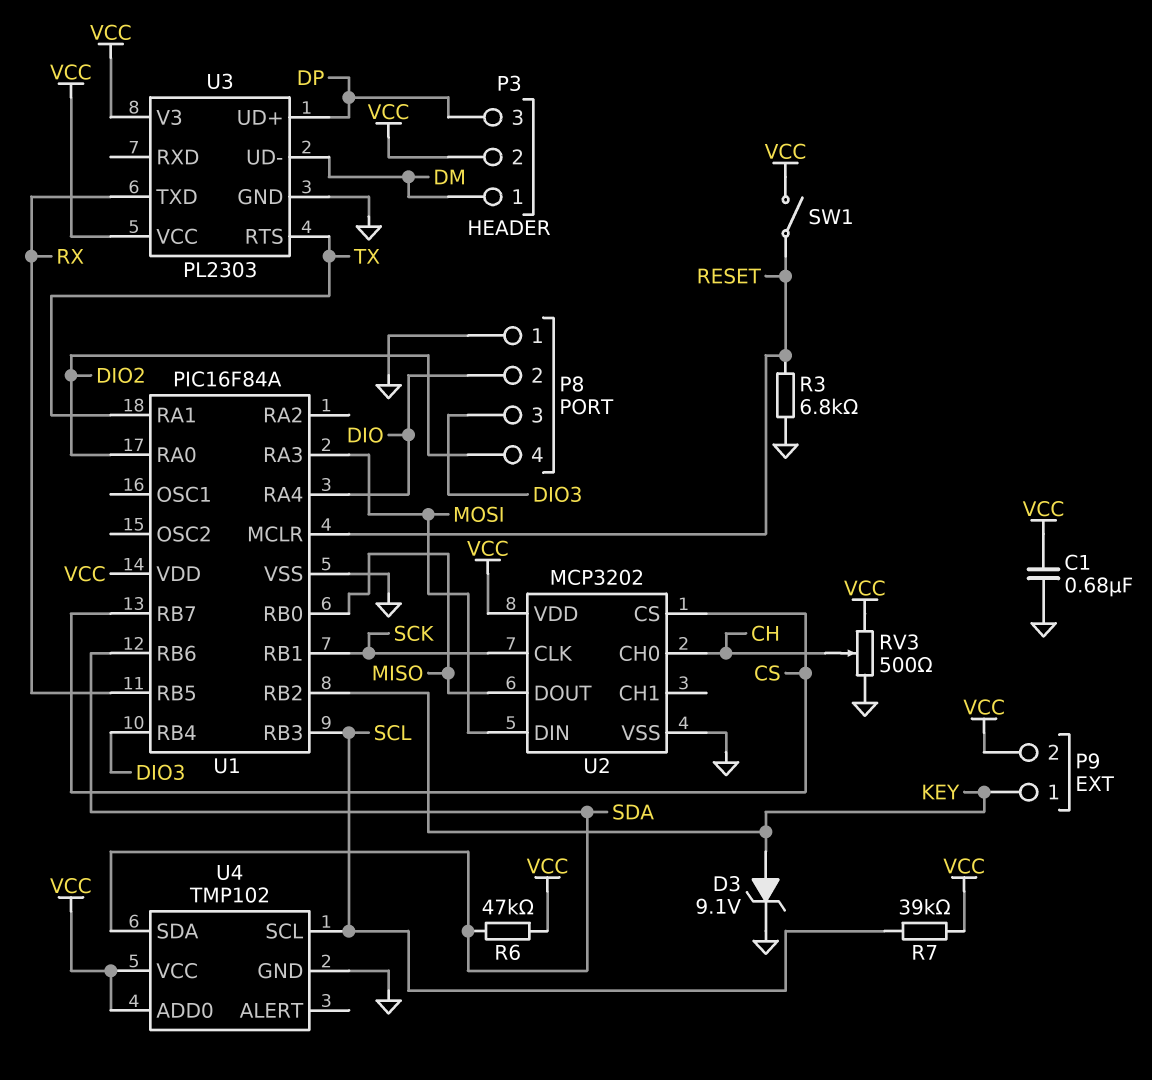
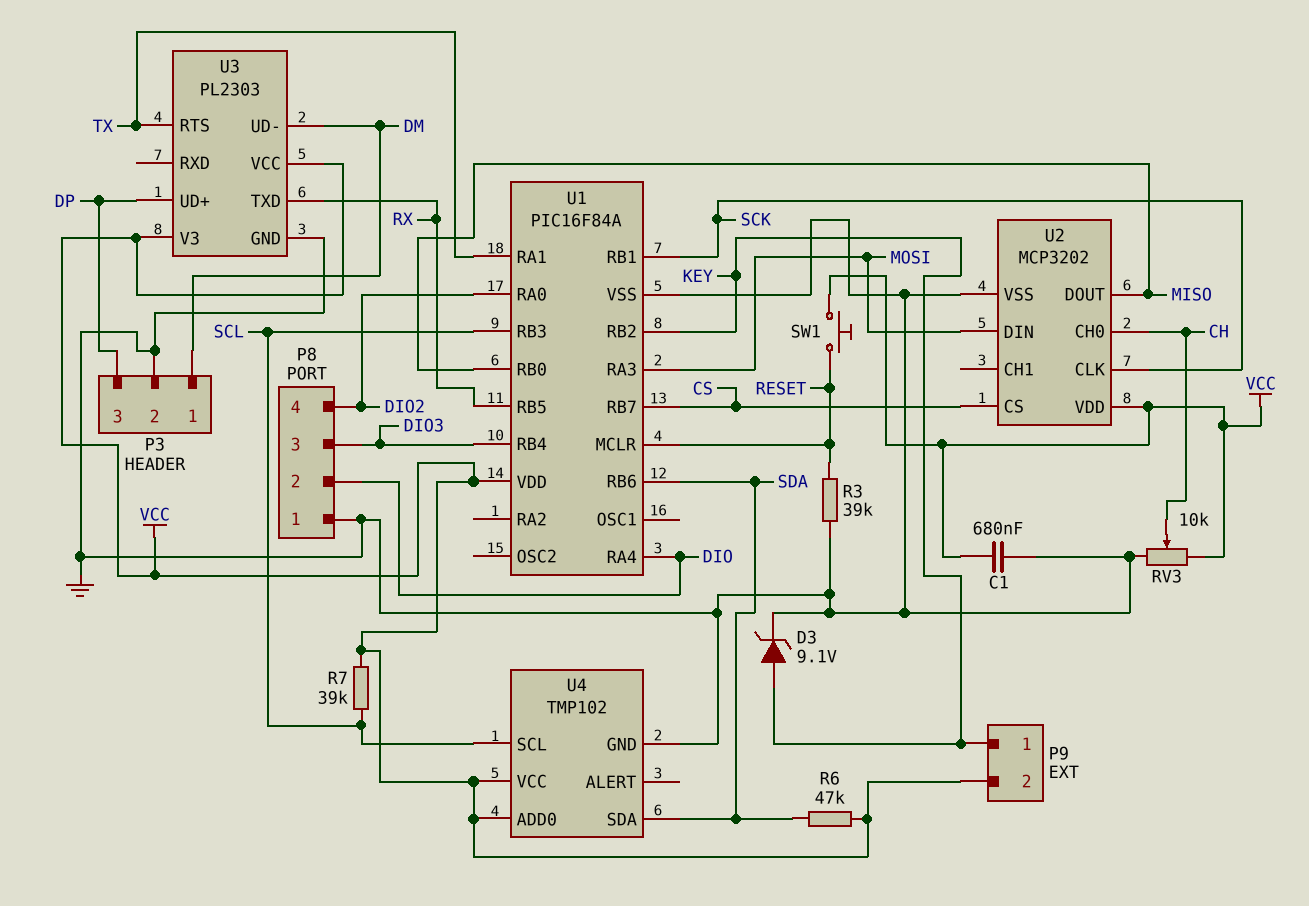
P3 pin 2: VCC -> GND
R3: 6.8k (GND, RESET) -> 39k (GND, RESET)
RV3: 500 (GND, VCC, wiper CH) -> 10k (GND, VCC, wiper CH)
SW1: switch (RESET, VCC) -> button (RESET, VCC)

